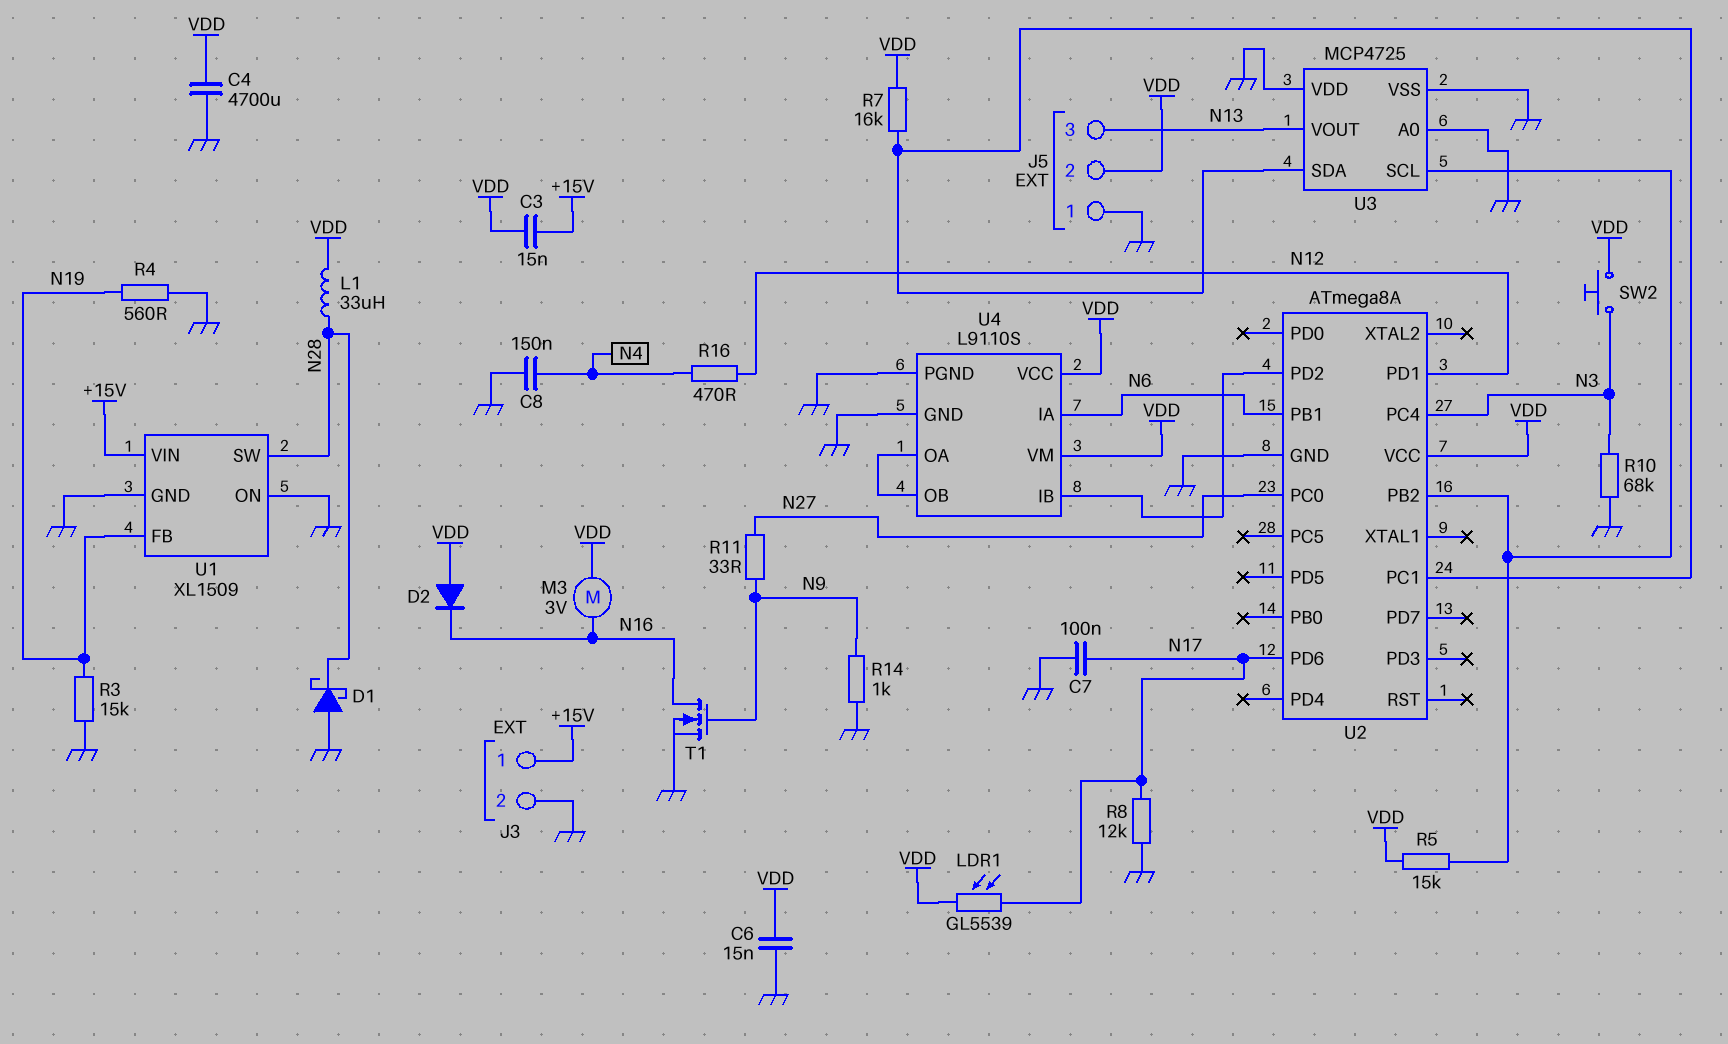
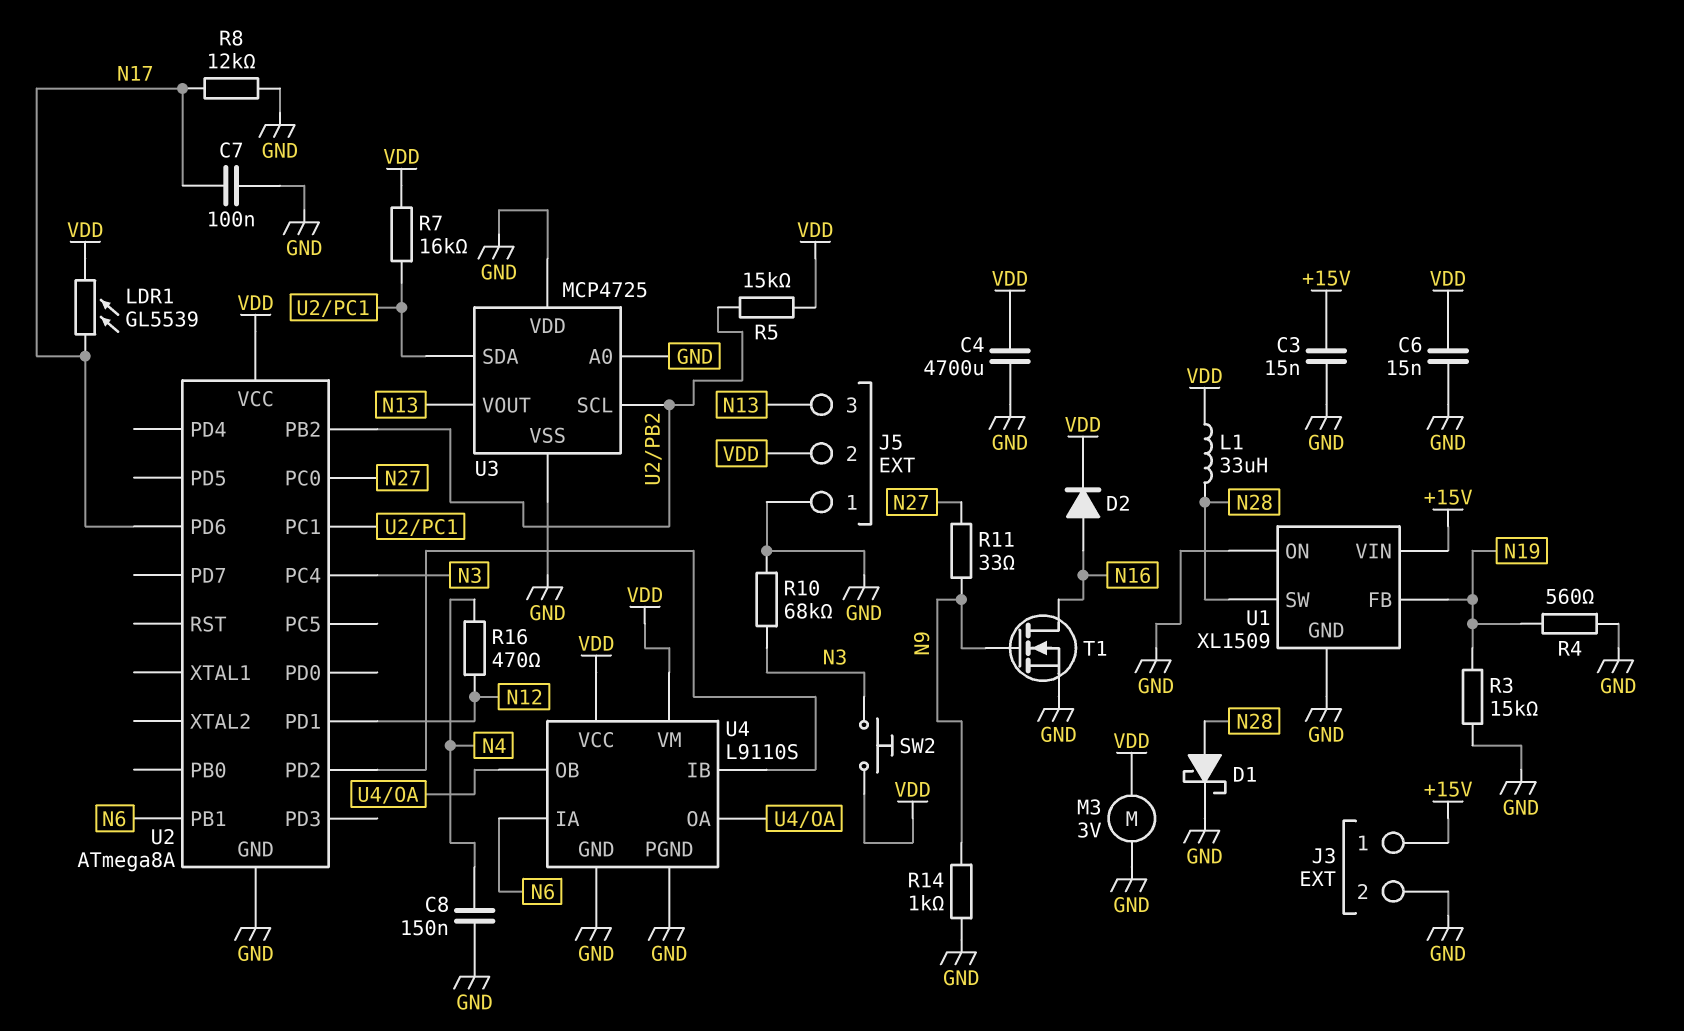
C3: 15nF (+15V, VDD) -> 15nF (+15V, GND)
D1: schottky (A GND, K N28) -> schottky (A N28, K GND)
D2: diode (A VDD, K N16) -> diode (A N16, K VDD)
M3: motor 3V (N16, VDD) -> motor 3V (GND, VDD)

